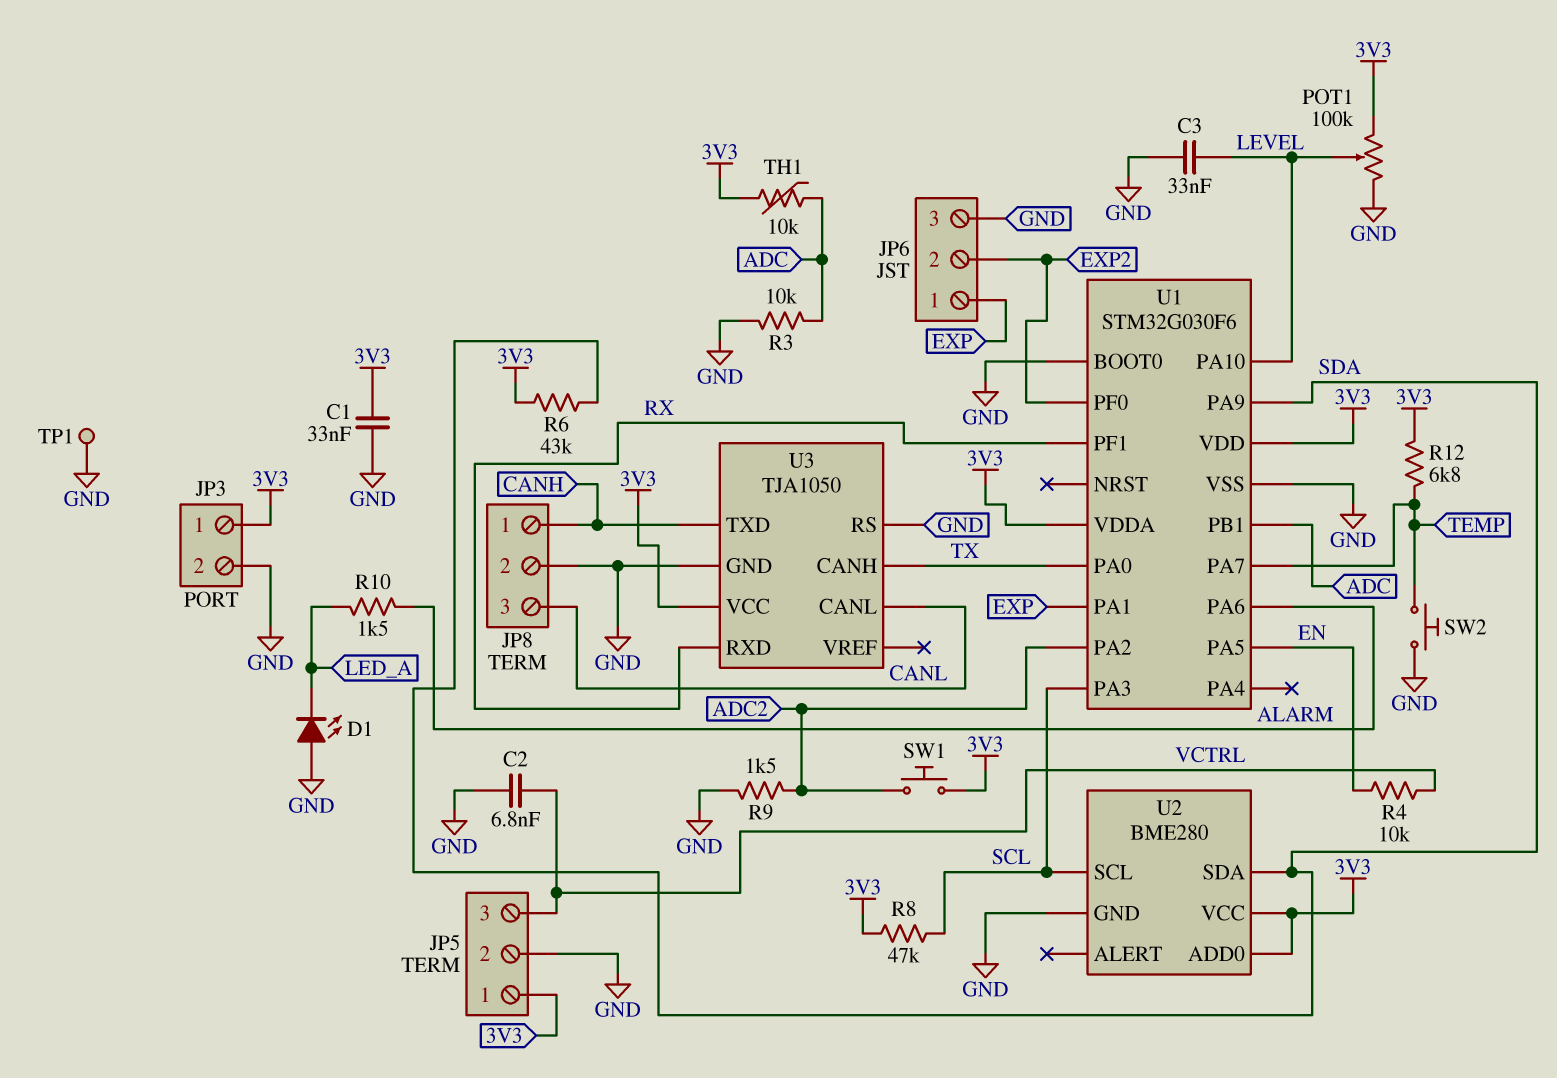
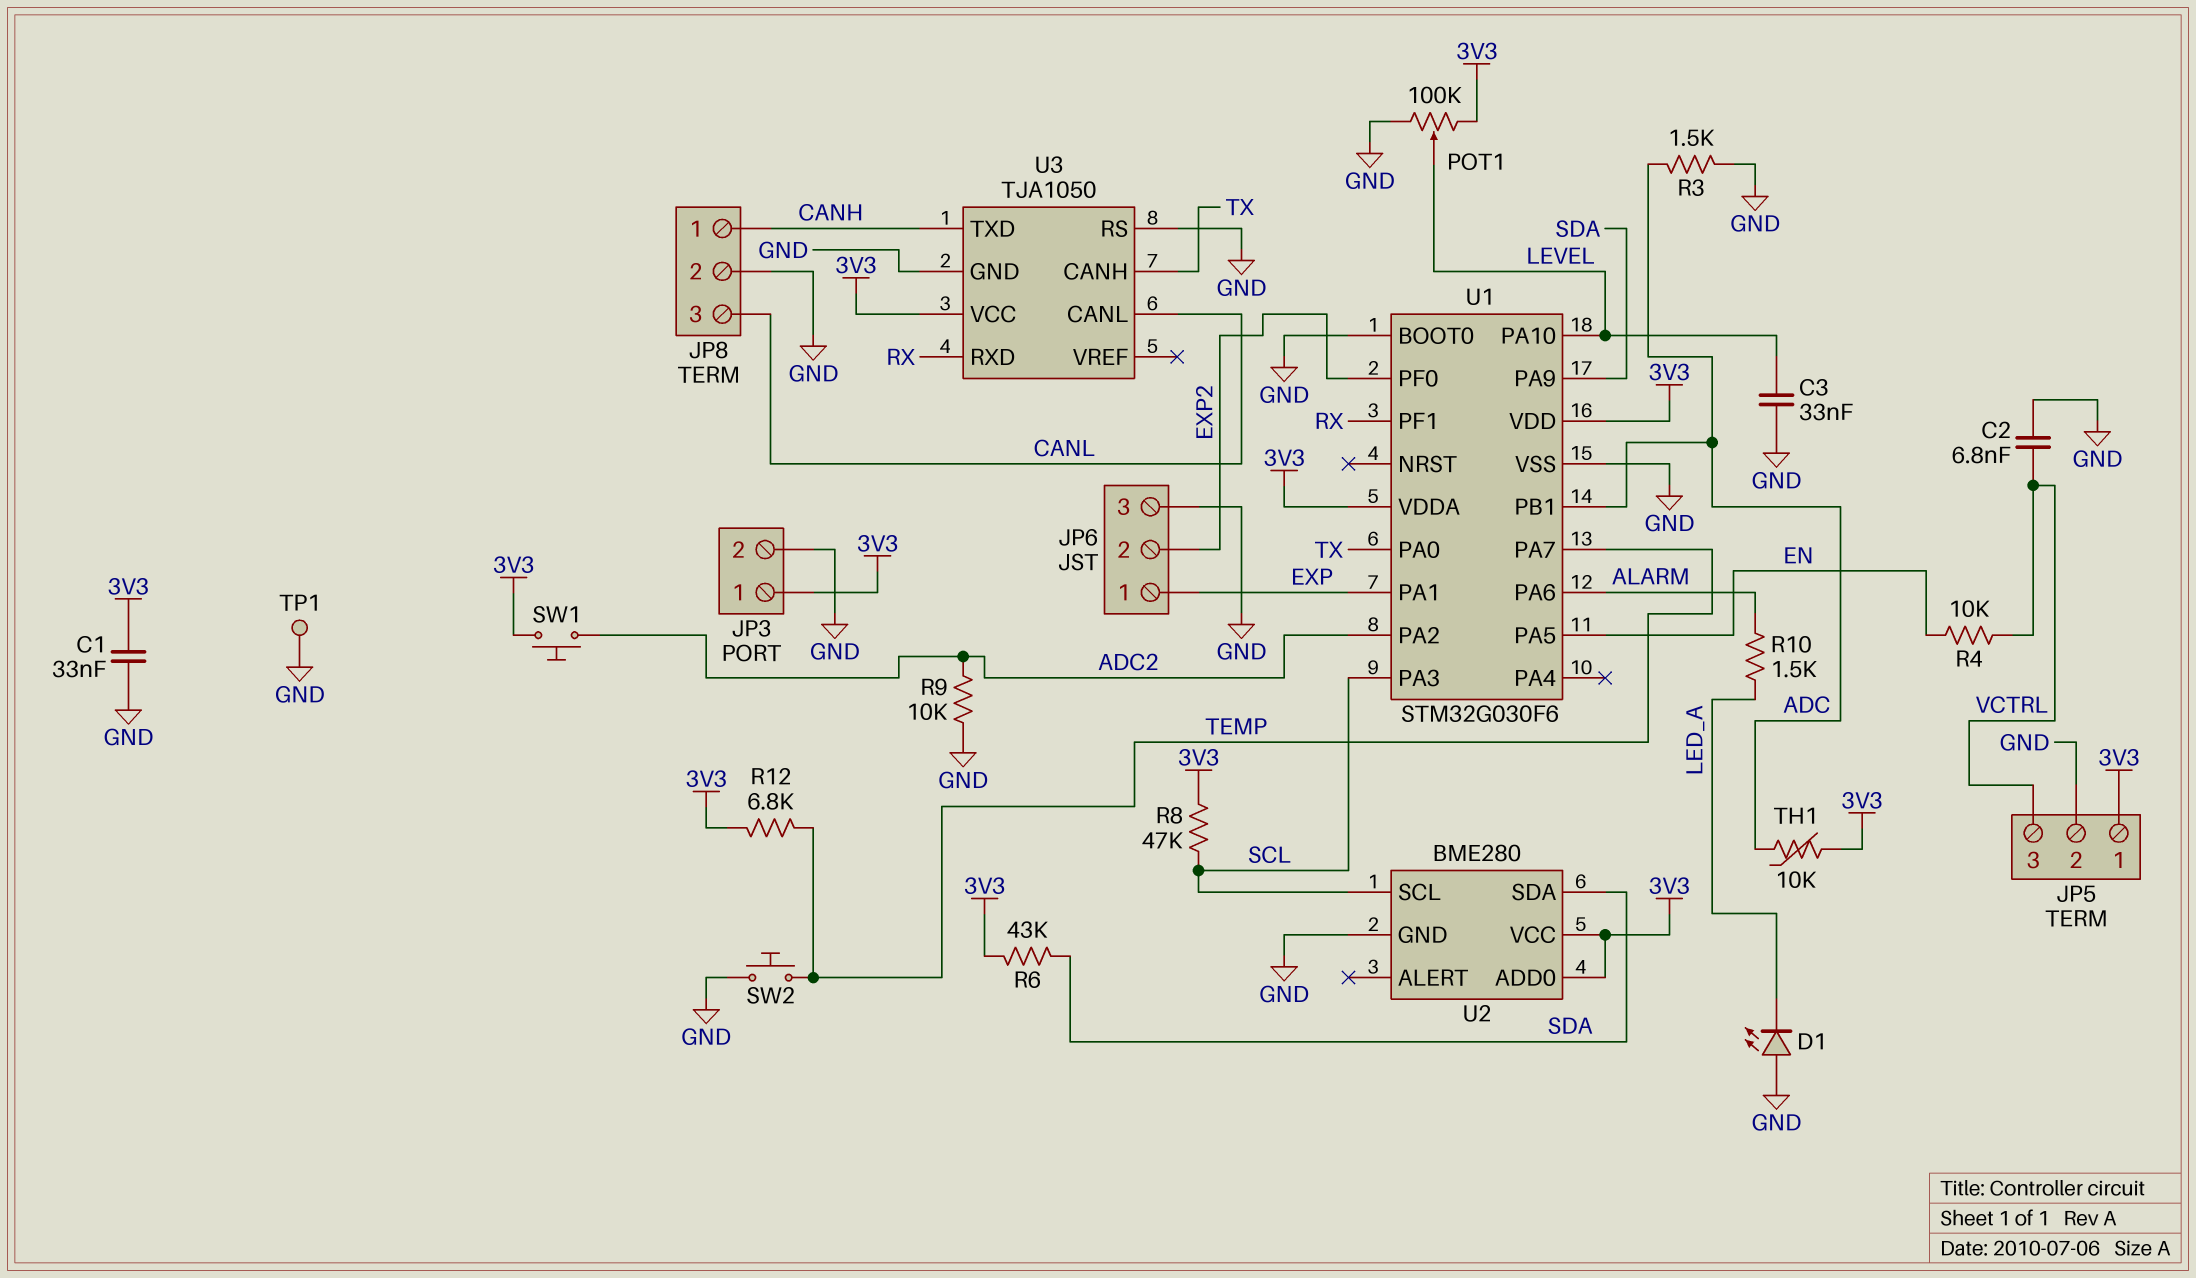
R3: 10k (ADC, GND) -> 1.5k (ADC, GND)
R9: 1.5k (ADC2, GND) -> 10k (ADC2, GND)

